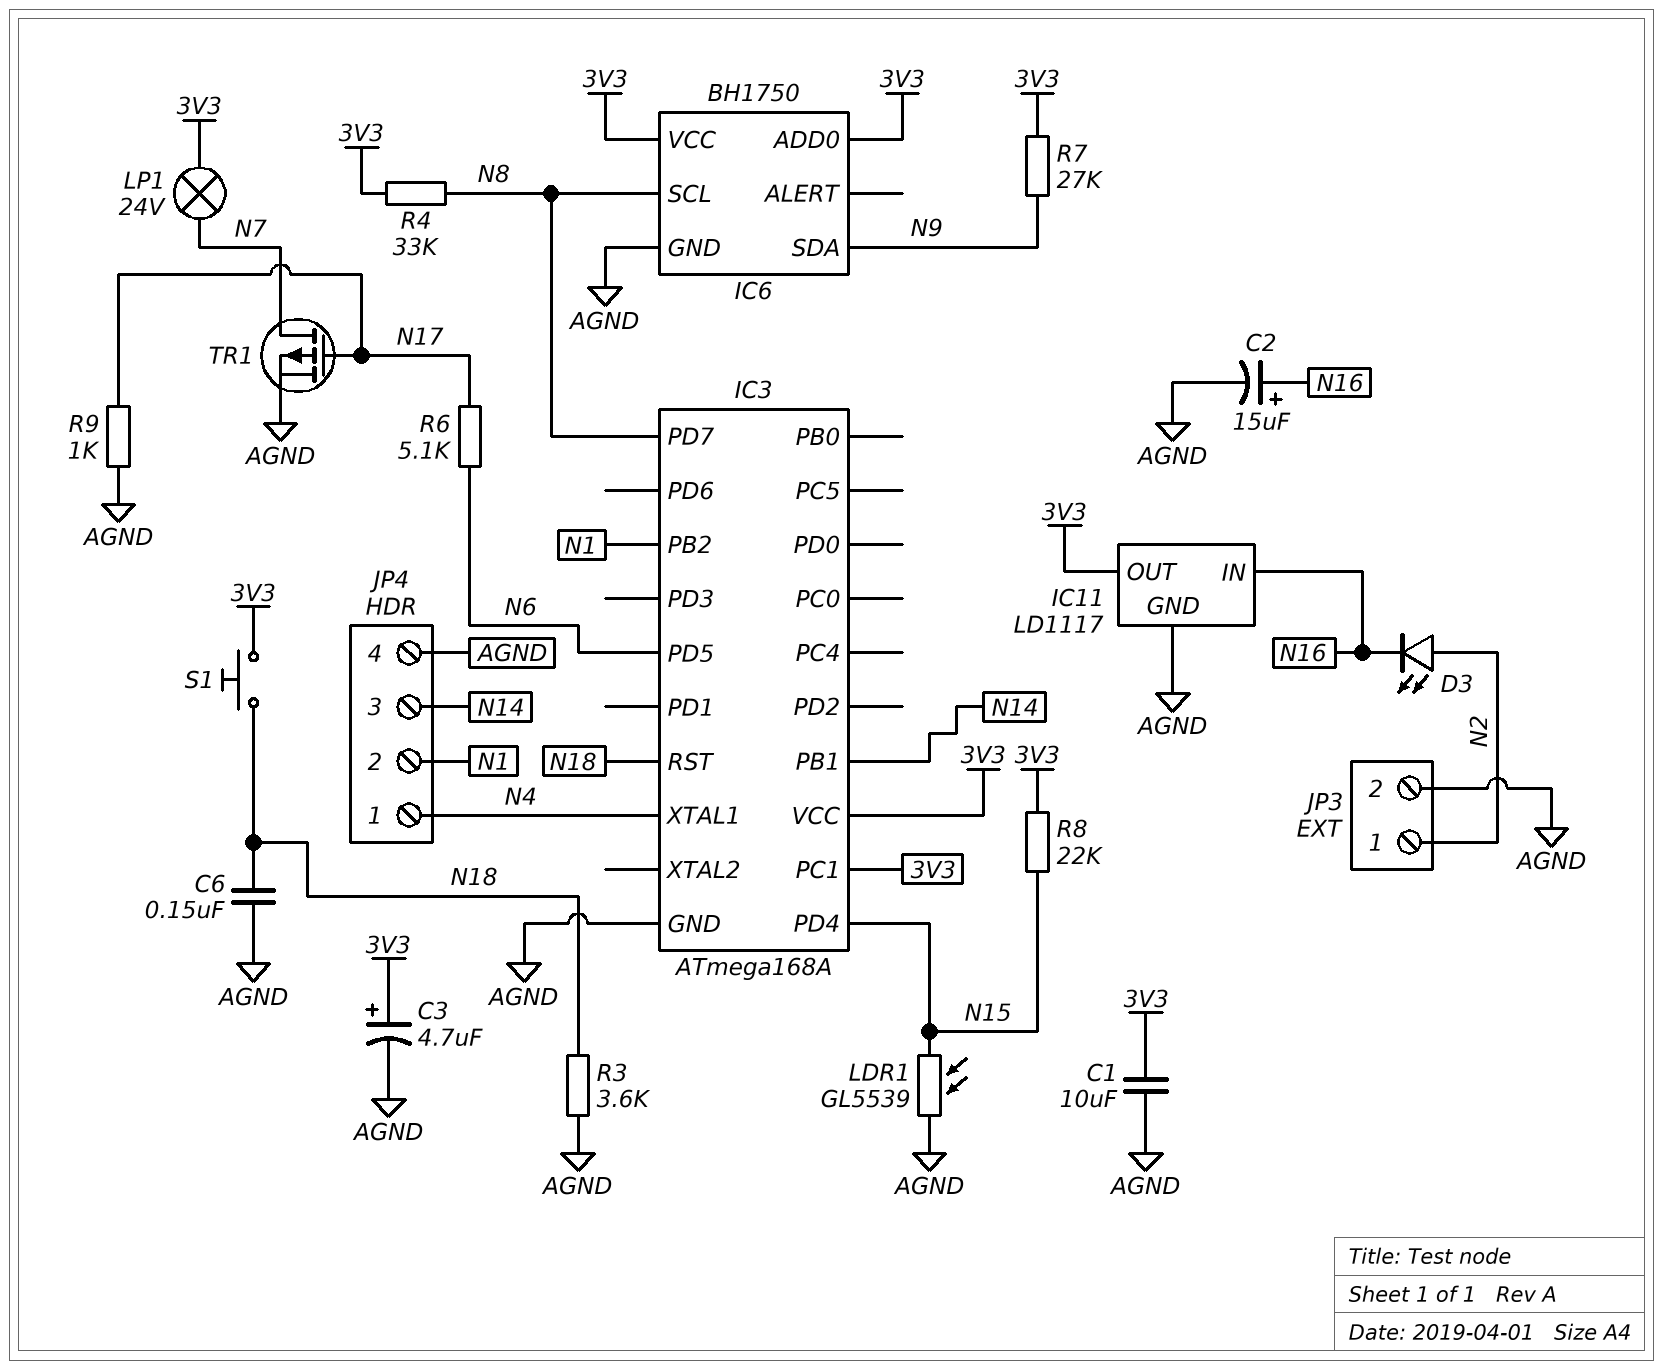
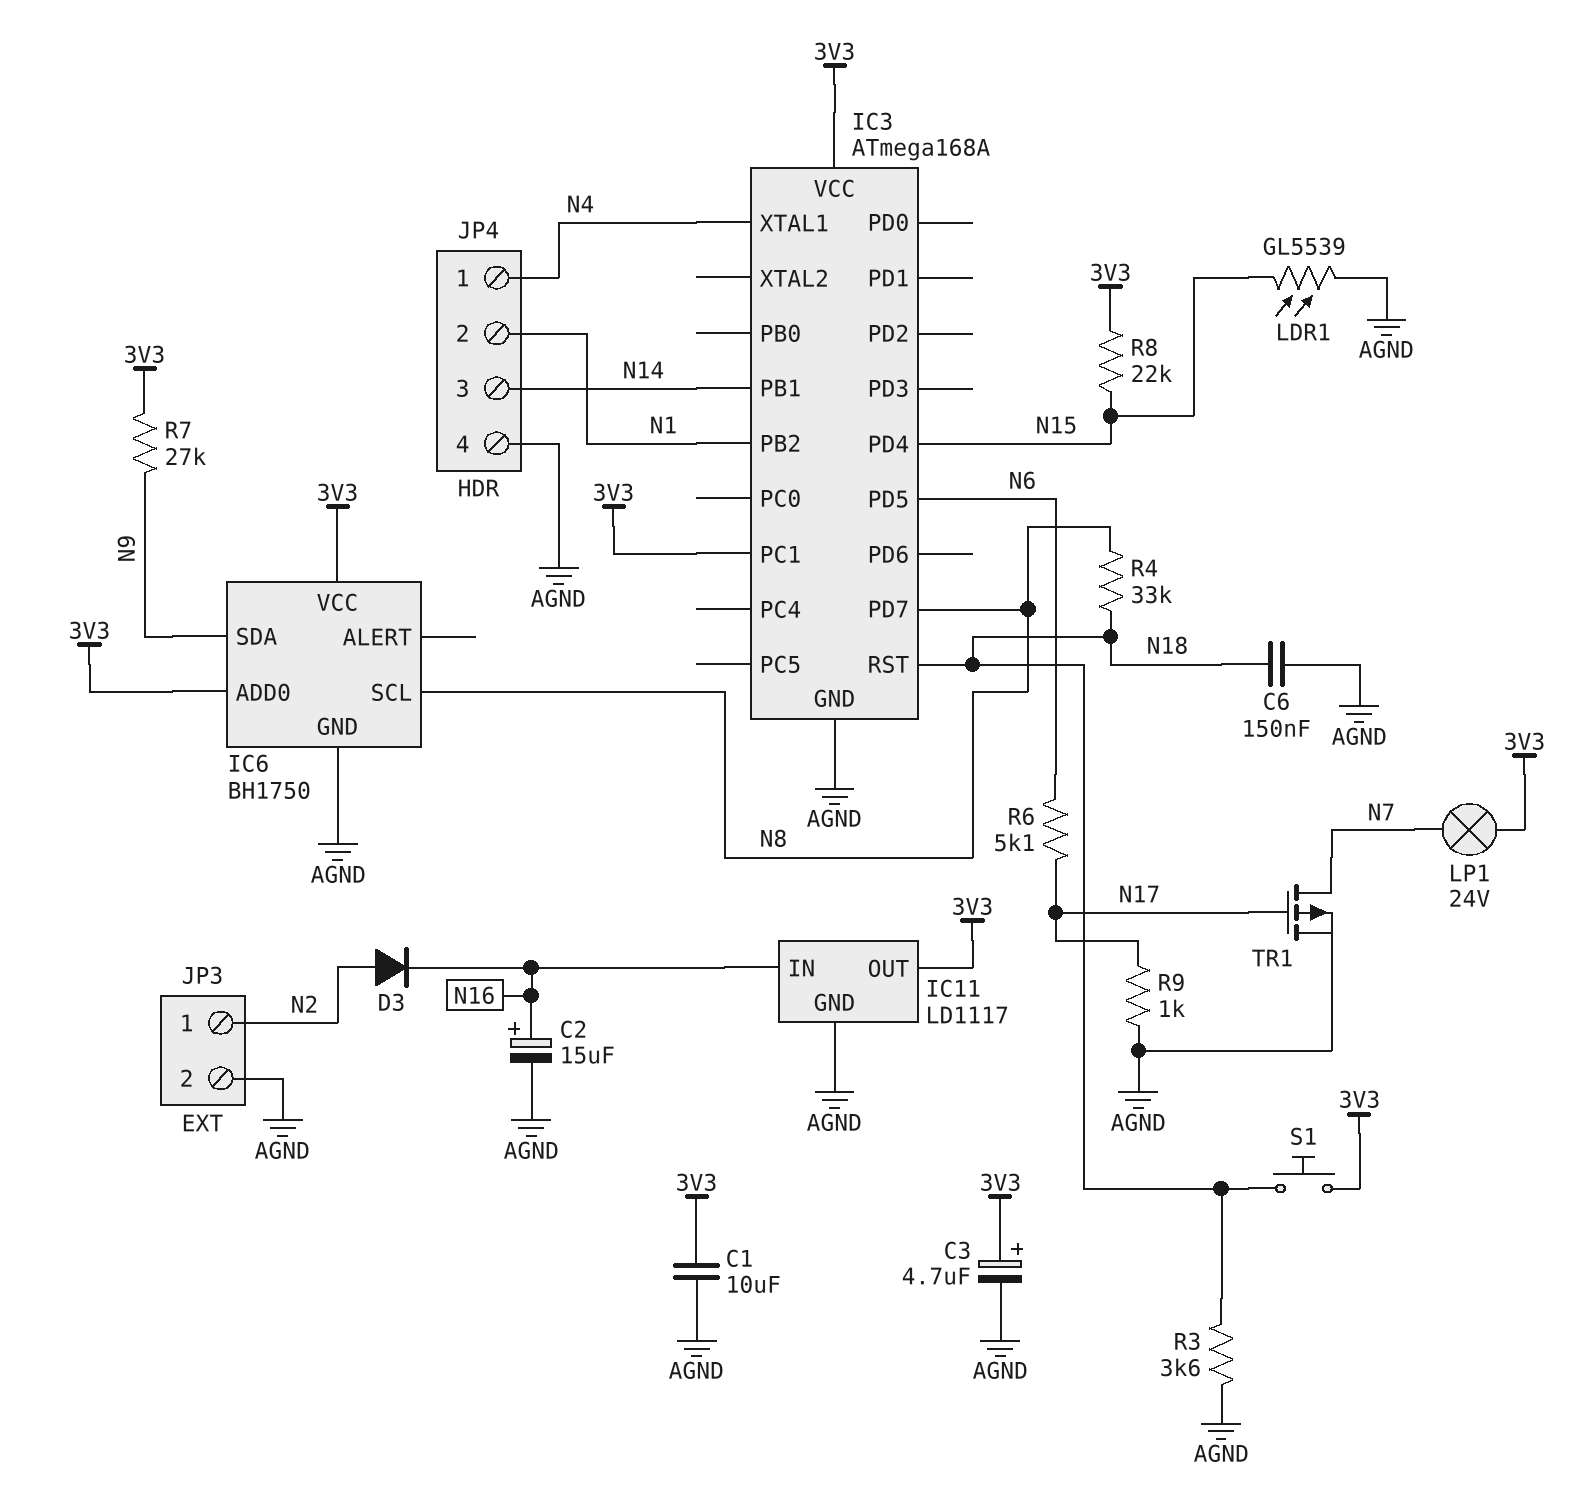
D3: LED (A N2, K N16) -> diode (A N2, K N16)
R4: 33k (3V3, N8) -> 33k (N8, N18)

